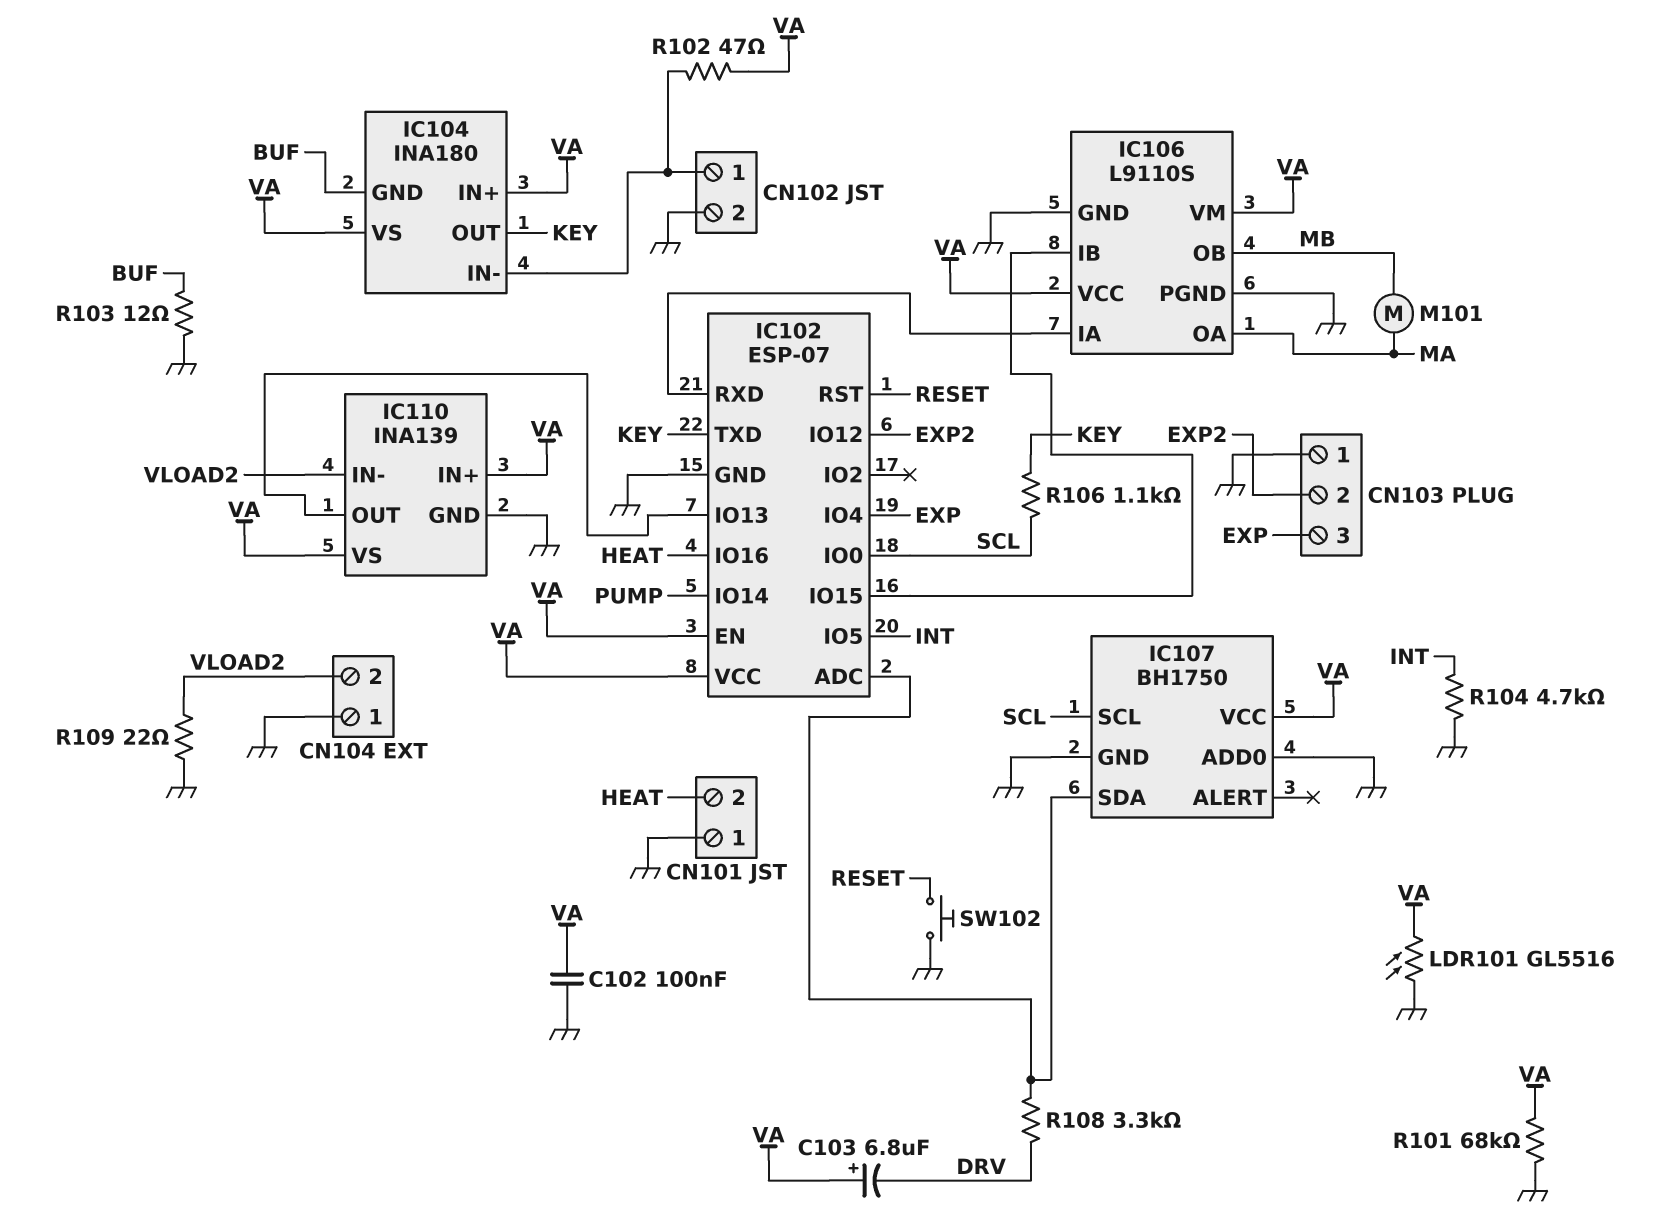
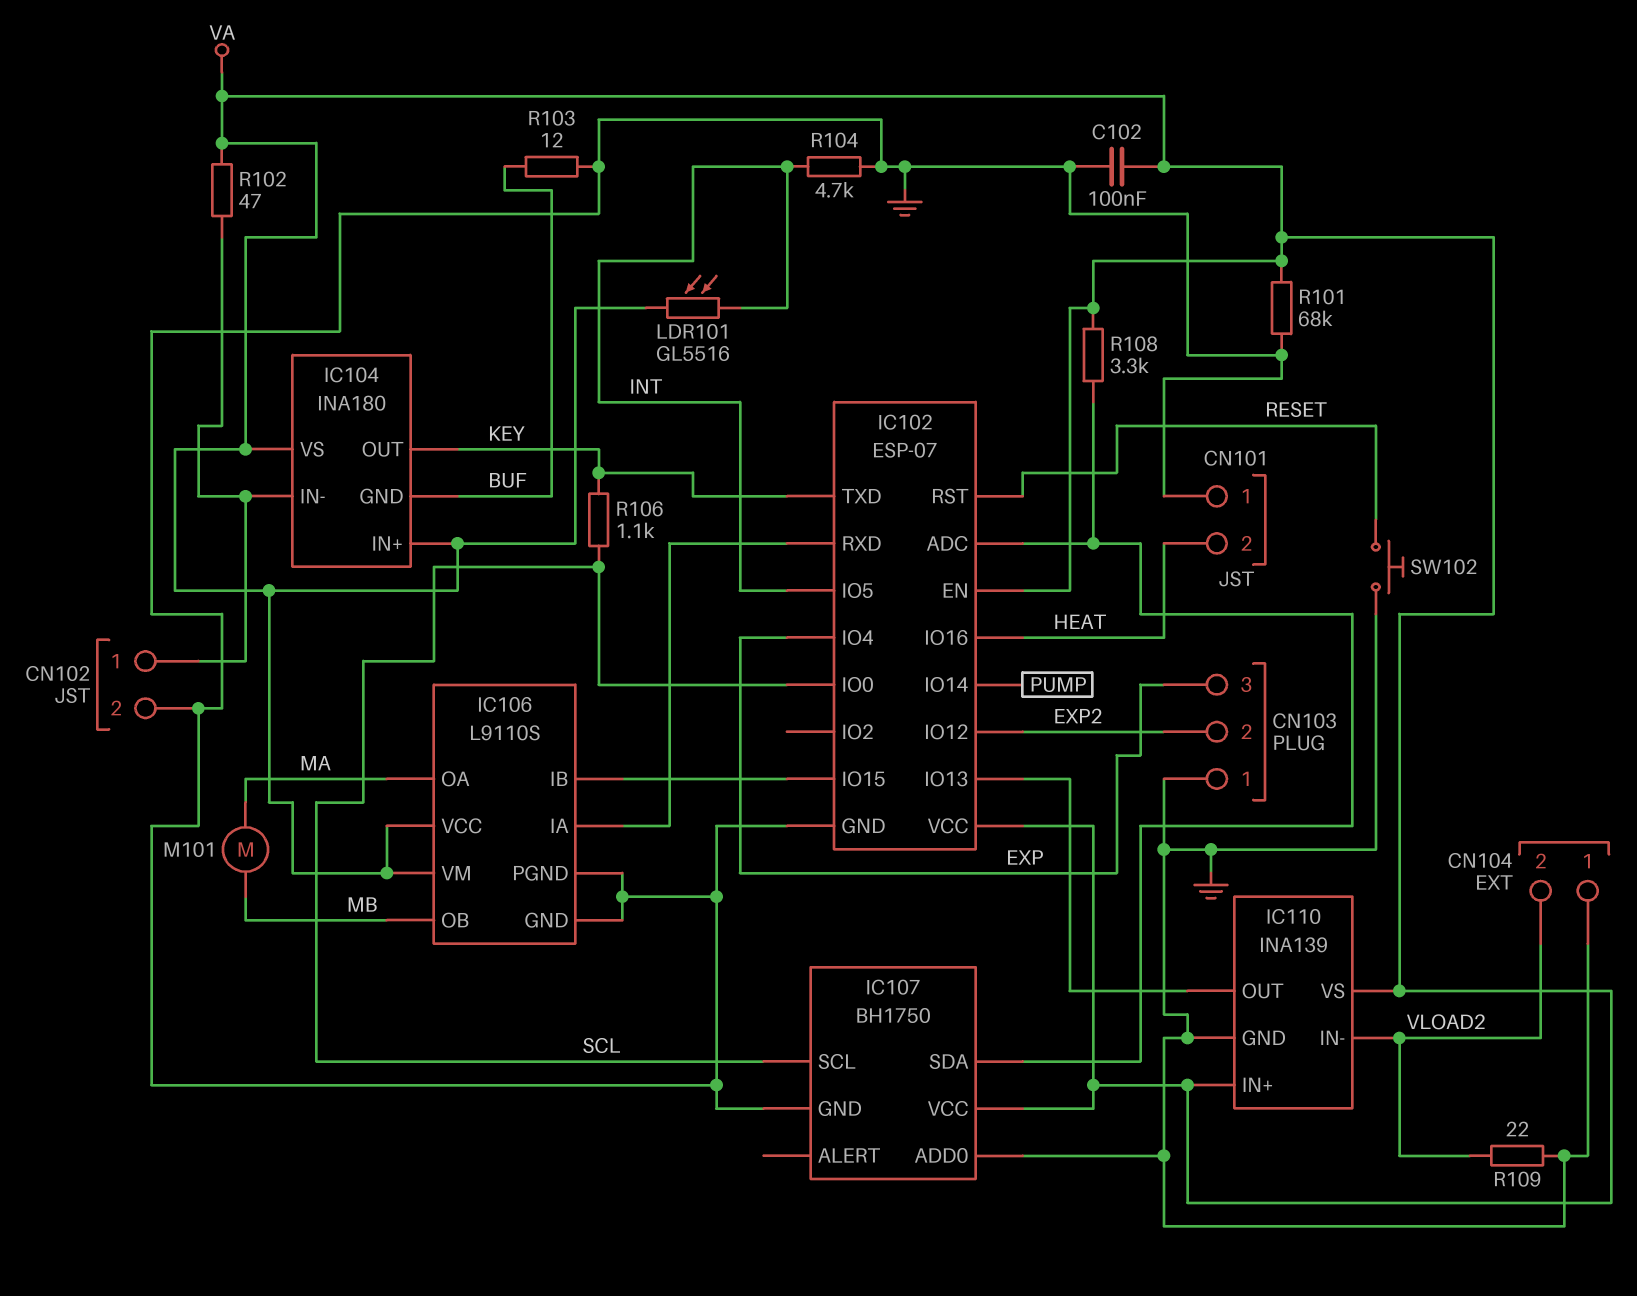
C103: 6.8uF (plus VA, minus DRV) -> none
LDR101: GL5516 (GND, VA) -> GL5516 (INT, VA)
R108: 3.3k (DRV, IC102/ADC) -> 3.3k (IC102/ADC, VA)

